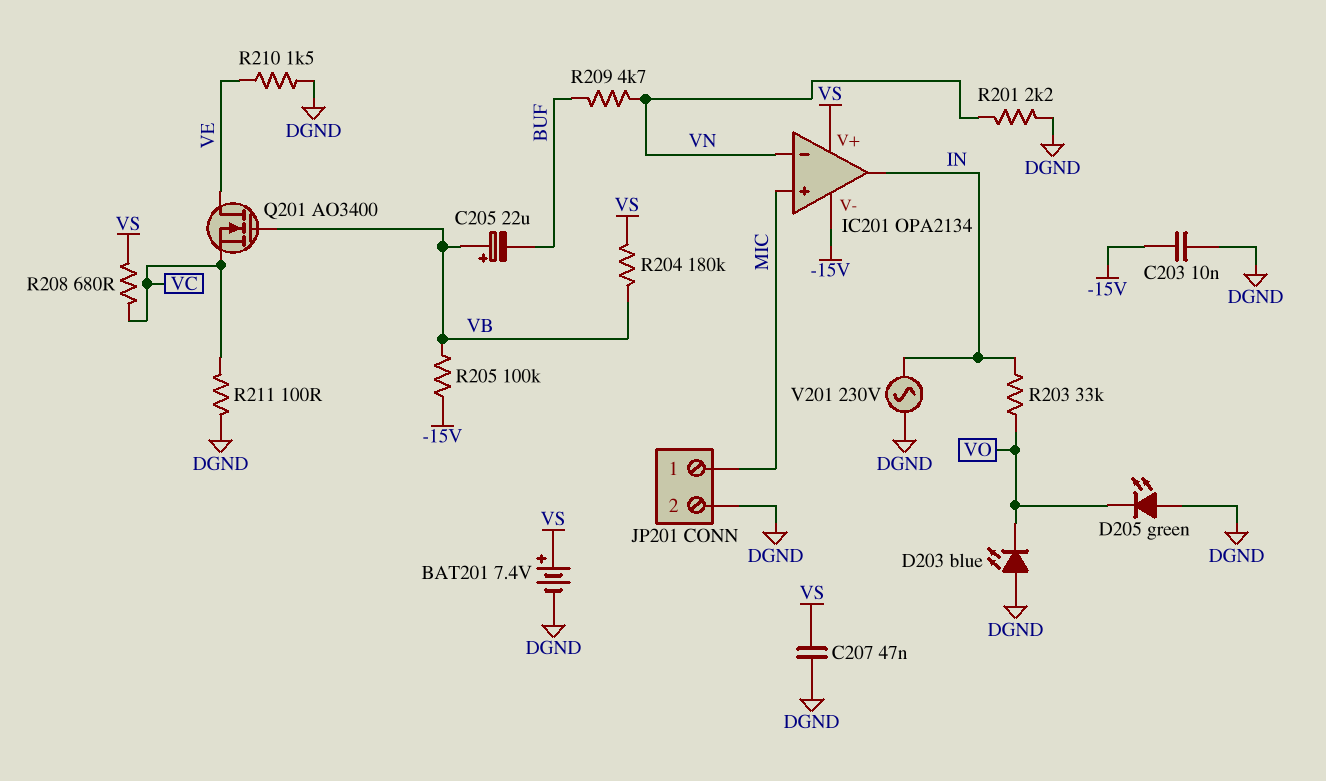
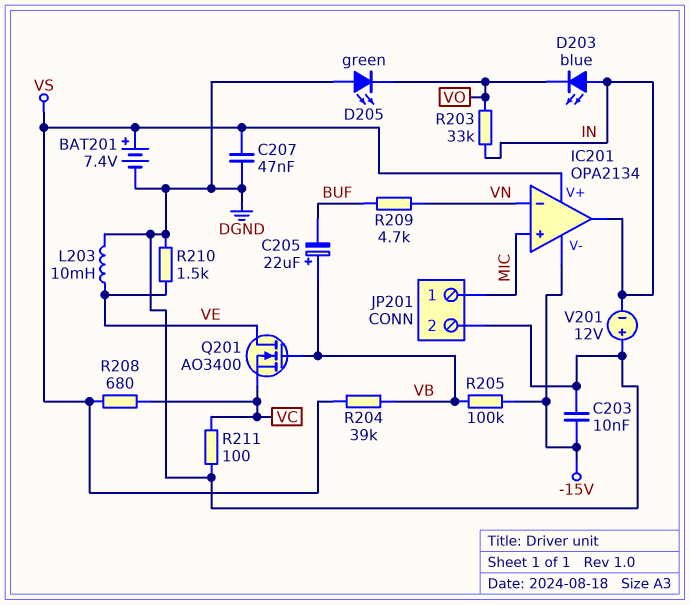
D203: LED blue (A DGND, K VO) -> LED blue (A IN, K VO)
L203: none -> 10mH (DGND, VE)
R201: 2.2k (DGND, VN) -> none
R204: 180k (VB, VS) -> 39k (VB, VS)
V201: AC 230V (DGND, IN) -> 12V (plus DGND, minus IN)

